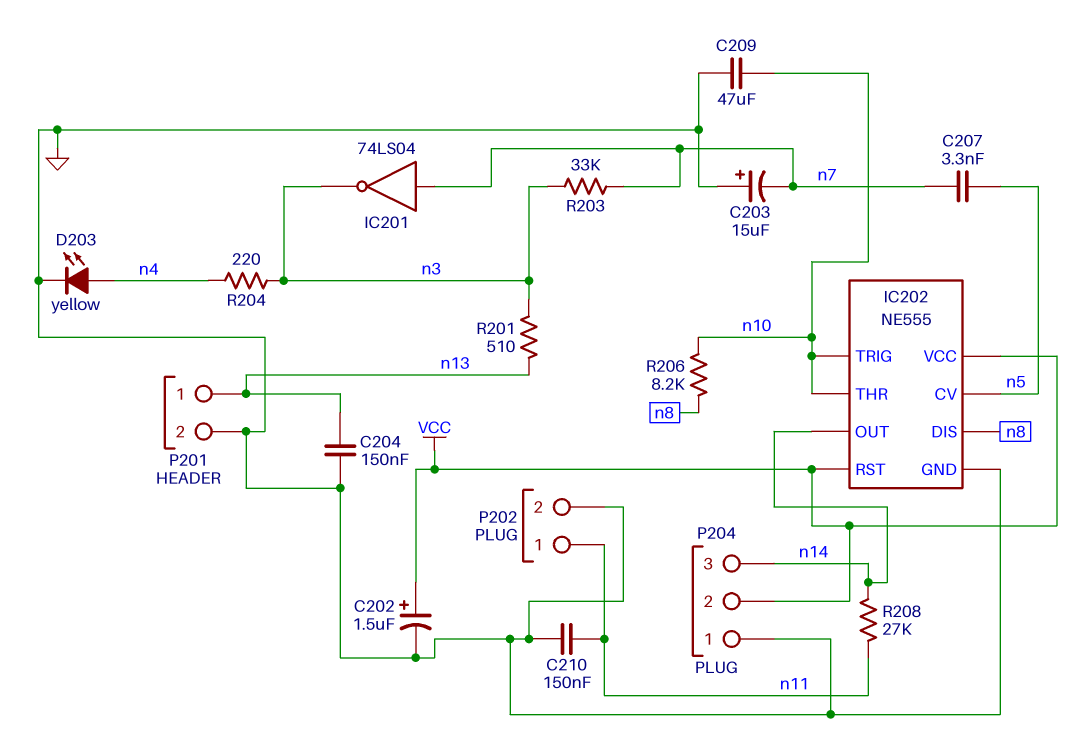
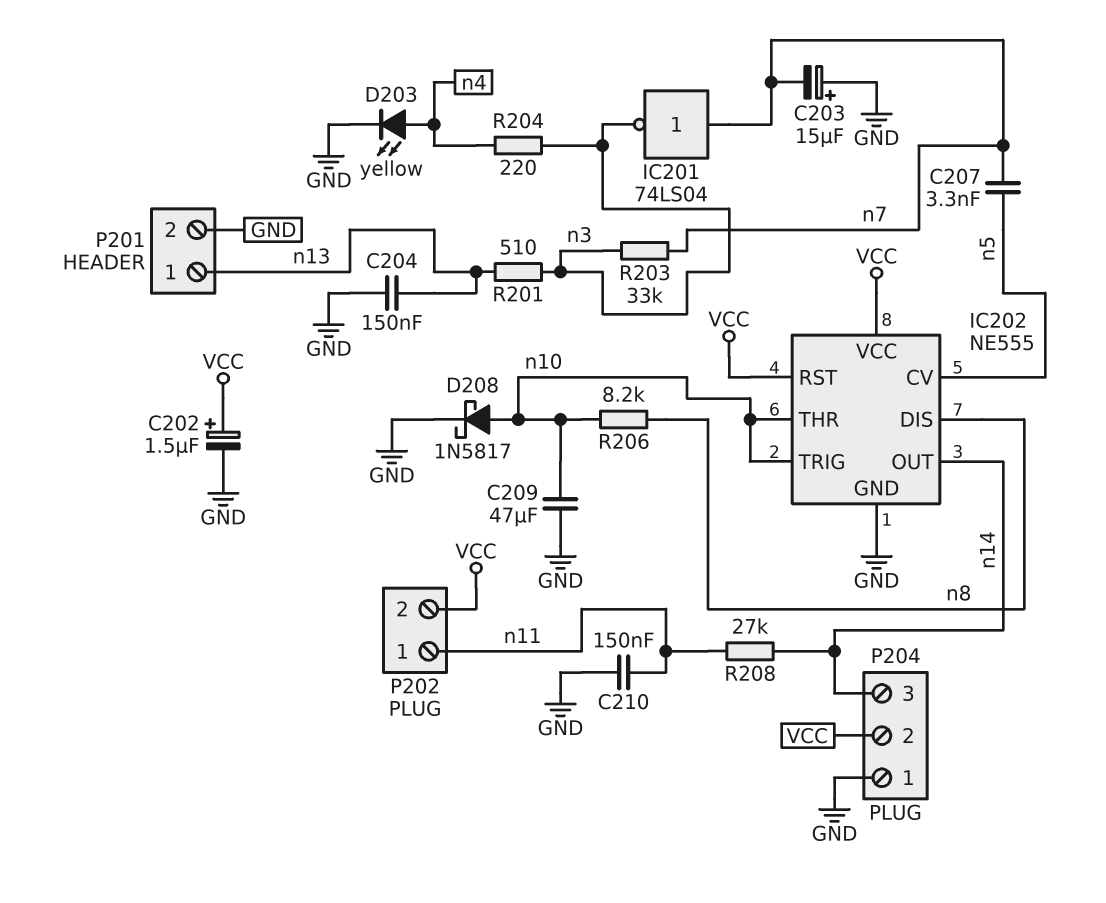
D208: none -> schottky 1N5817 (A n10, K GND)
P202 pin 2: GND -> VCC

